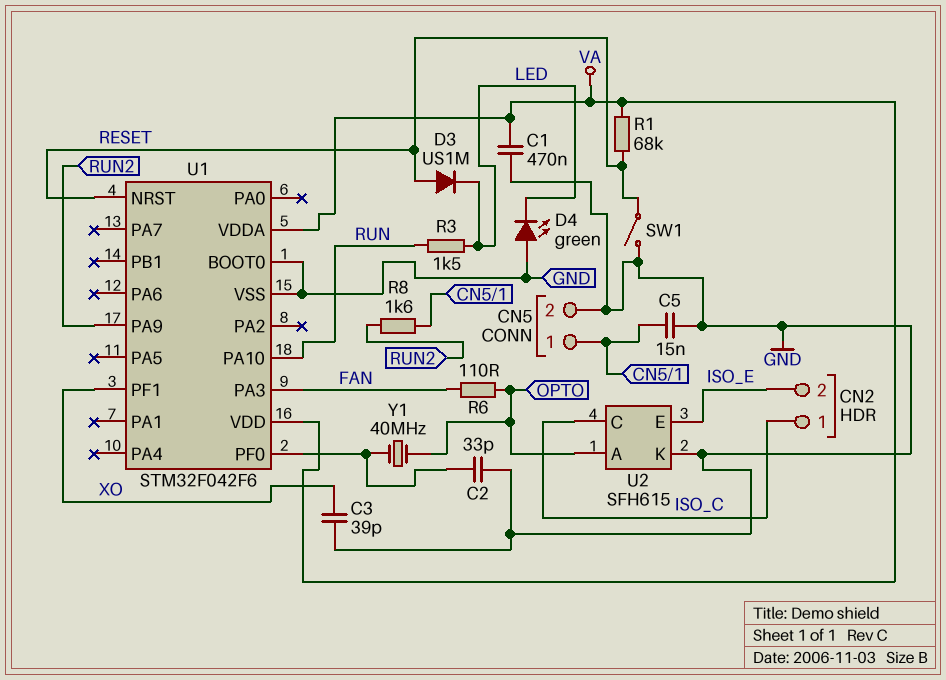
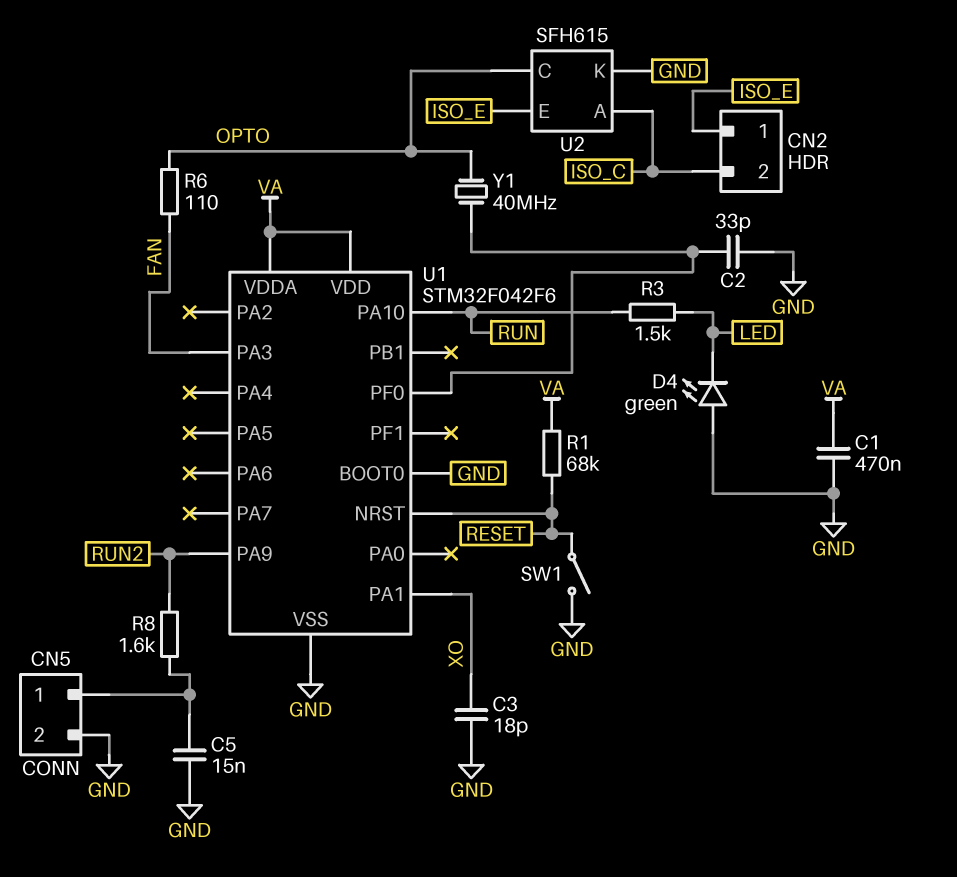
C3: 39pF (GND, XO) -> 18pF (GND, XO)
CN2 pin 1: ISO_C -> ISO_E
CN2 pin 2: ISO_E -> ISO_C
D3: diode US1M (A RESET, K LED) -> none
U1 pin PA1: none -> XO
U1 pin PF1: XO -> none
U2 pin A: OPTO -> ISO_C
U2 pin C: ISO_C -> OPTO

